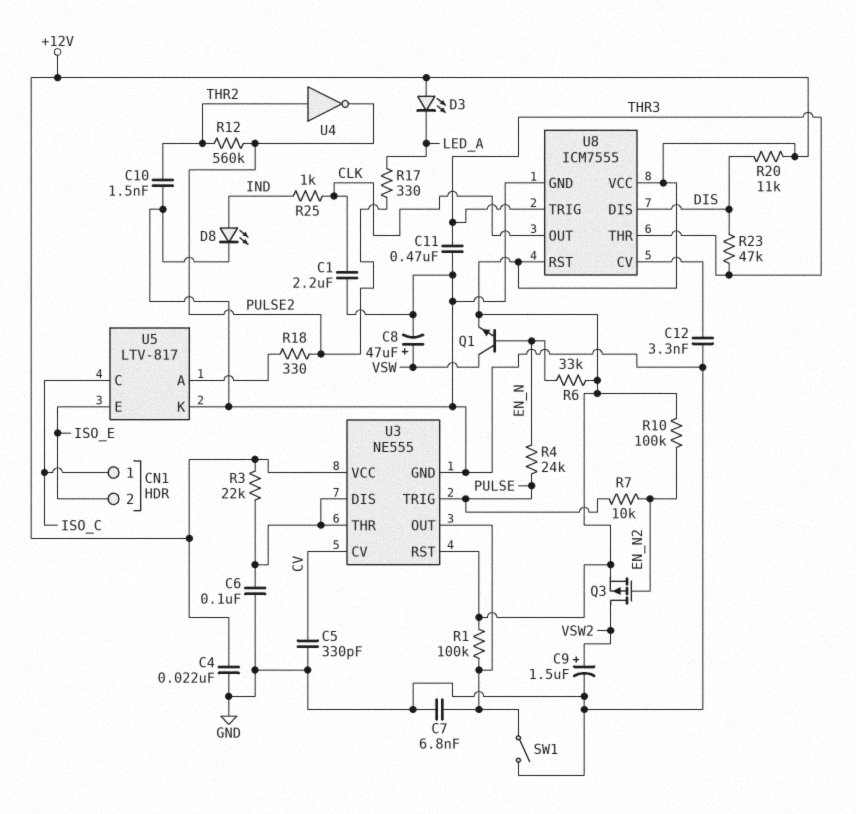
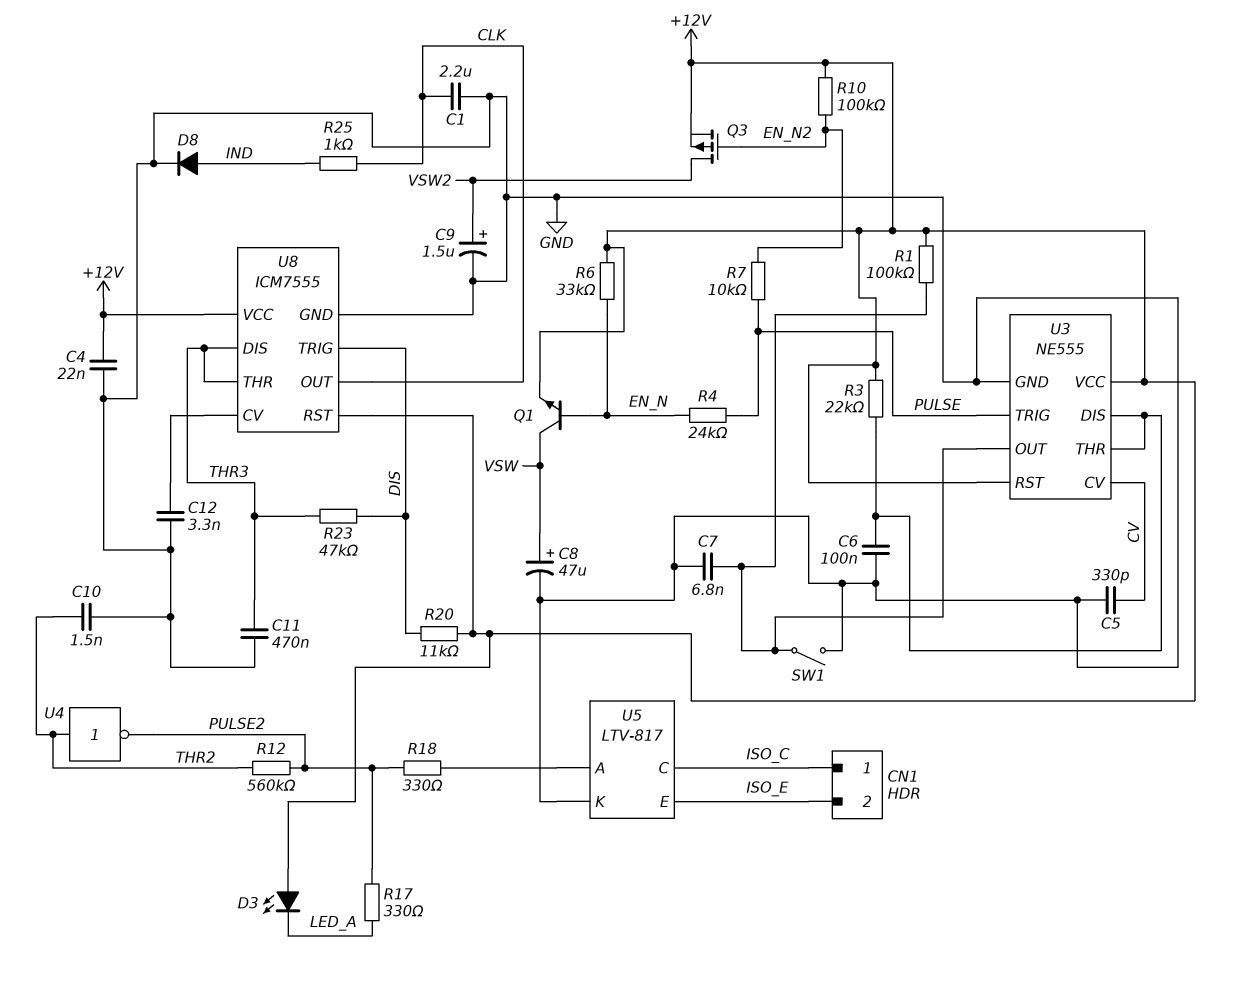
D8: LED (A IND, K GND) -> diode (A IND, K GND)
U8 pin DIS: DIS -> THR3
U8 pin TRIG: THR3 -> DIS

